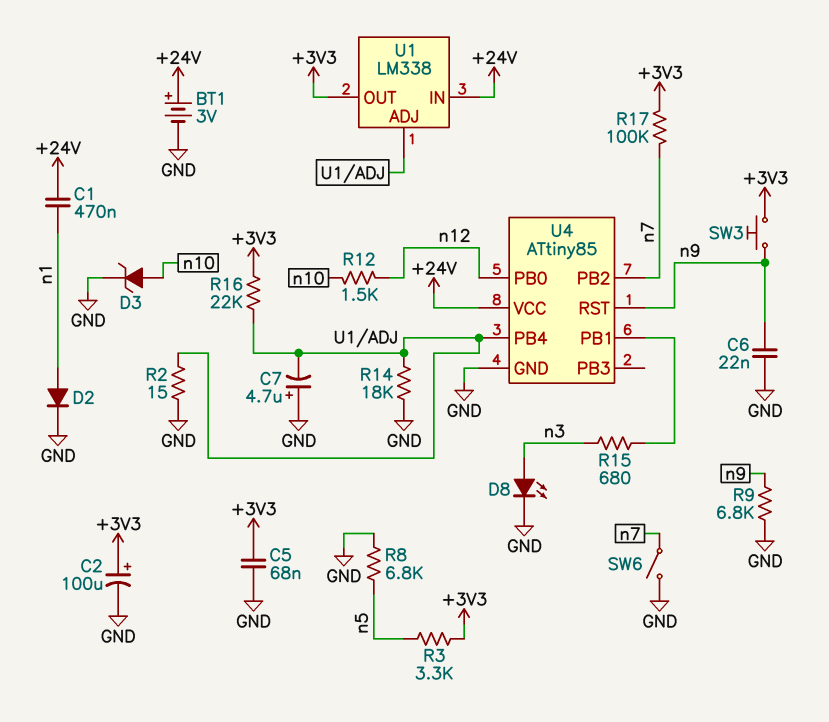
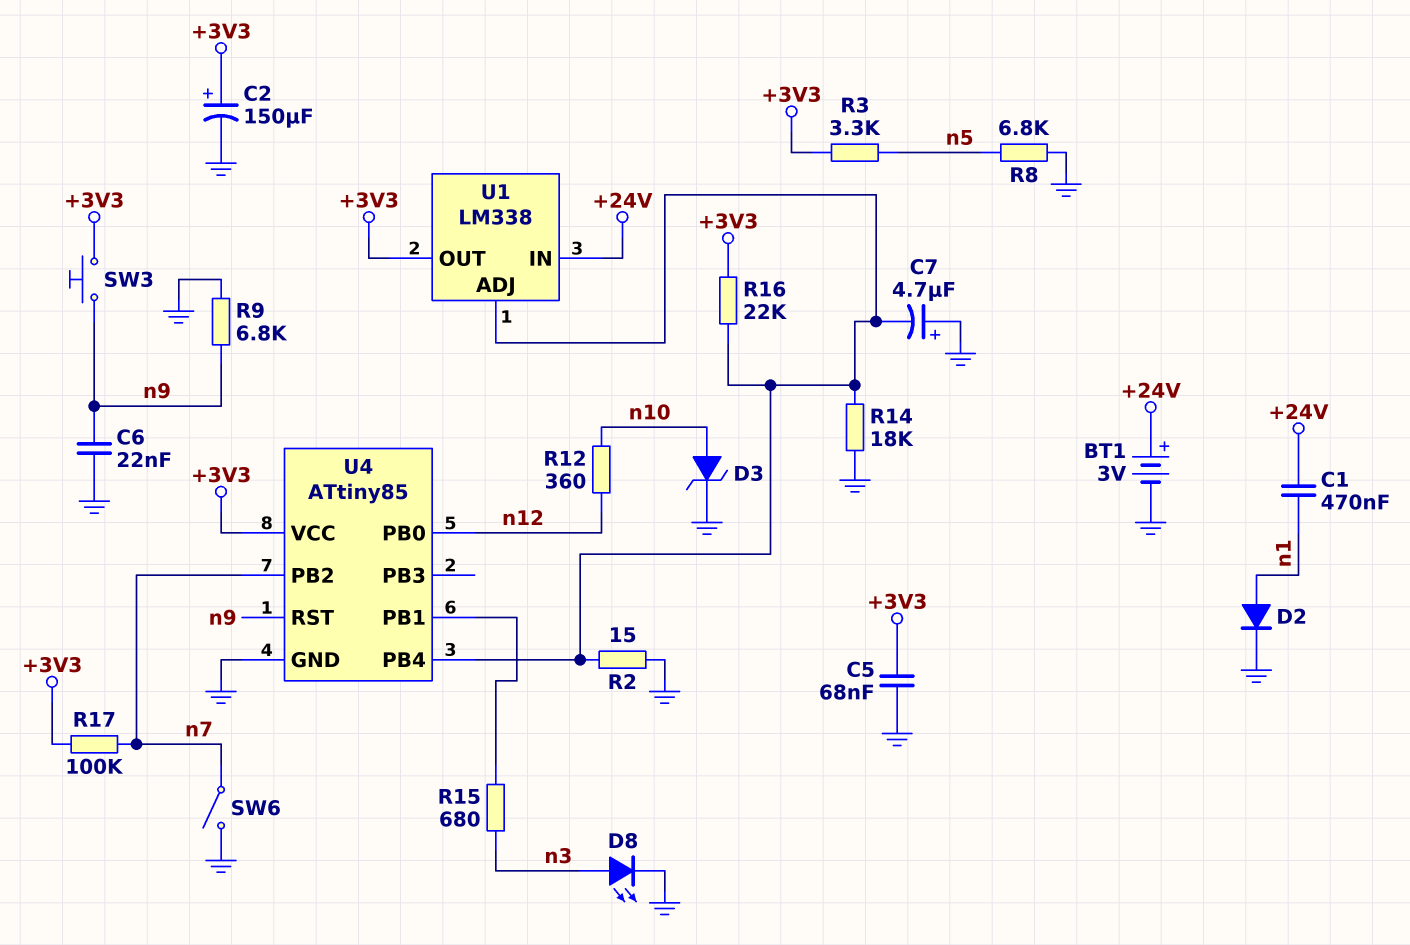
C2: 100uF (plus +3V3, minus GND) -> 150uF (plus +3V3, minus GND)
R12: 1.5k (n10, n12) -> 360 (n10, n12)
U4 pin VCC: +24V -> +3V3

